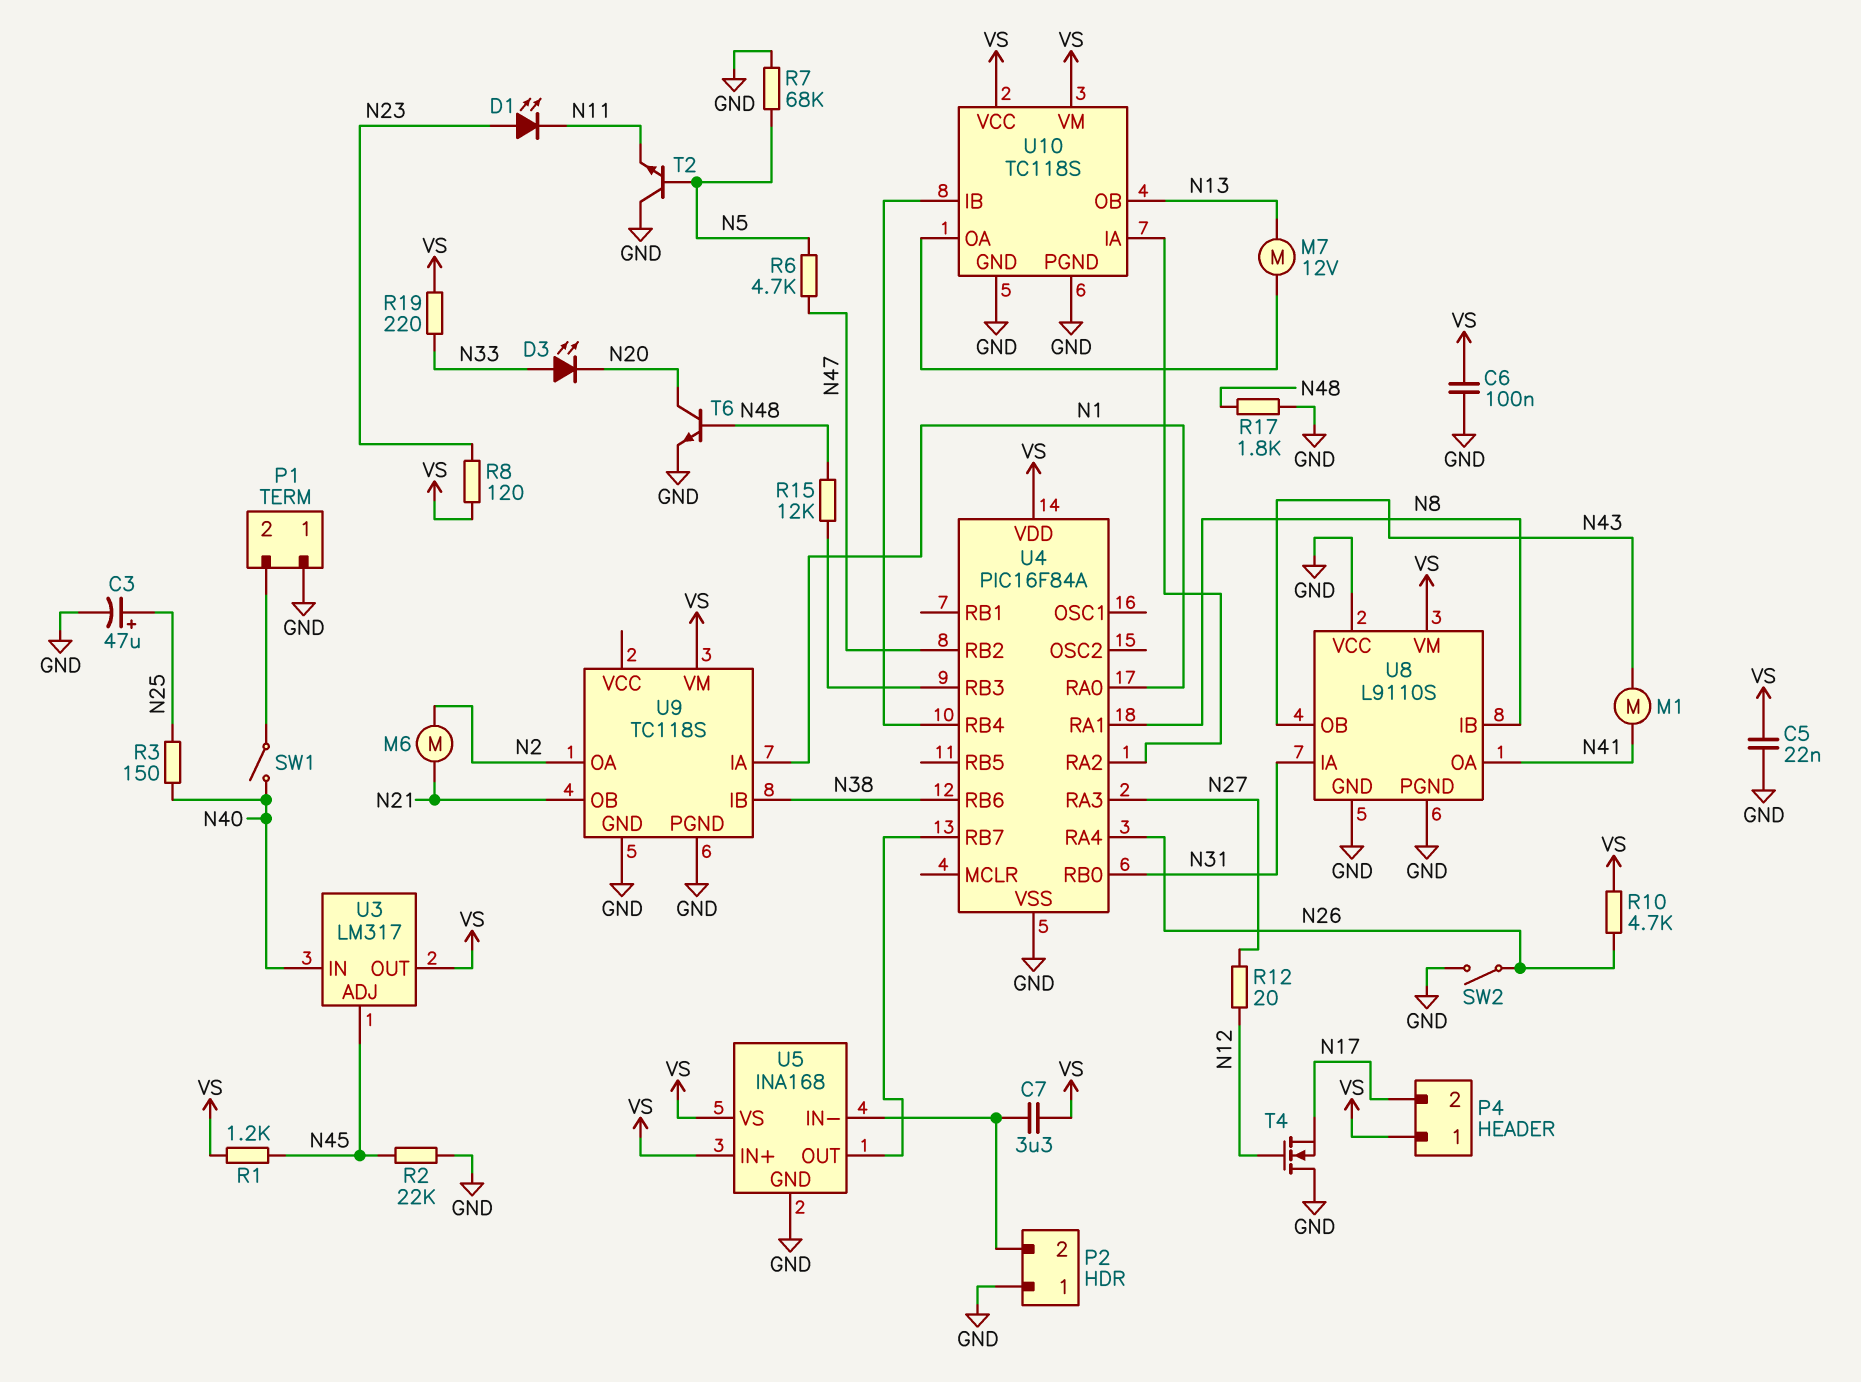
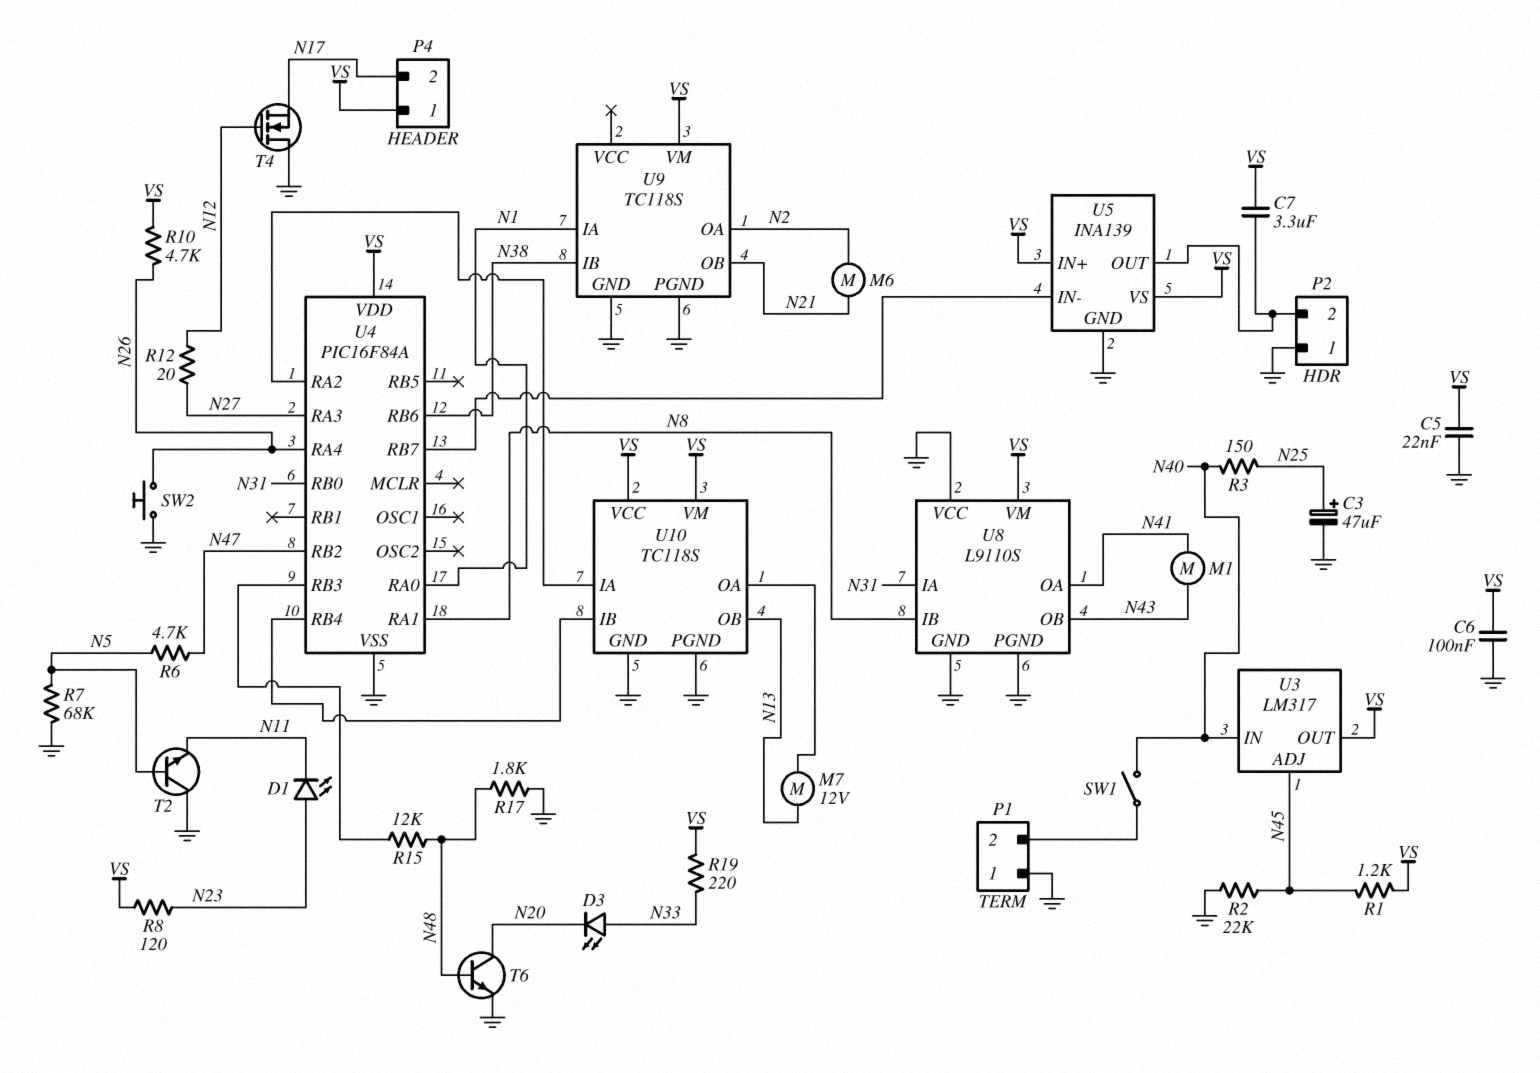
SW2: switch (GND, N26) -> button (GND, N26)
U5: INA168 -> INA139
U5 pin IN-: P2/2 -> U4/RB7
U5 pin OUT: U4/RB7 -> P2/2

